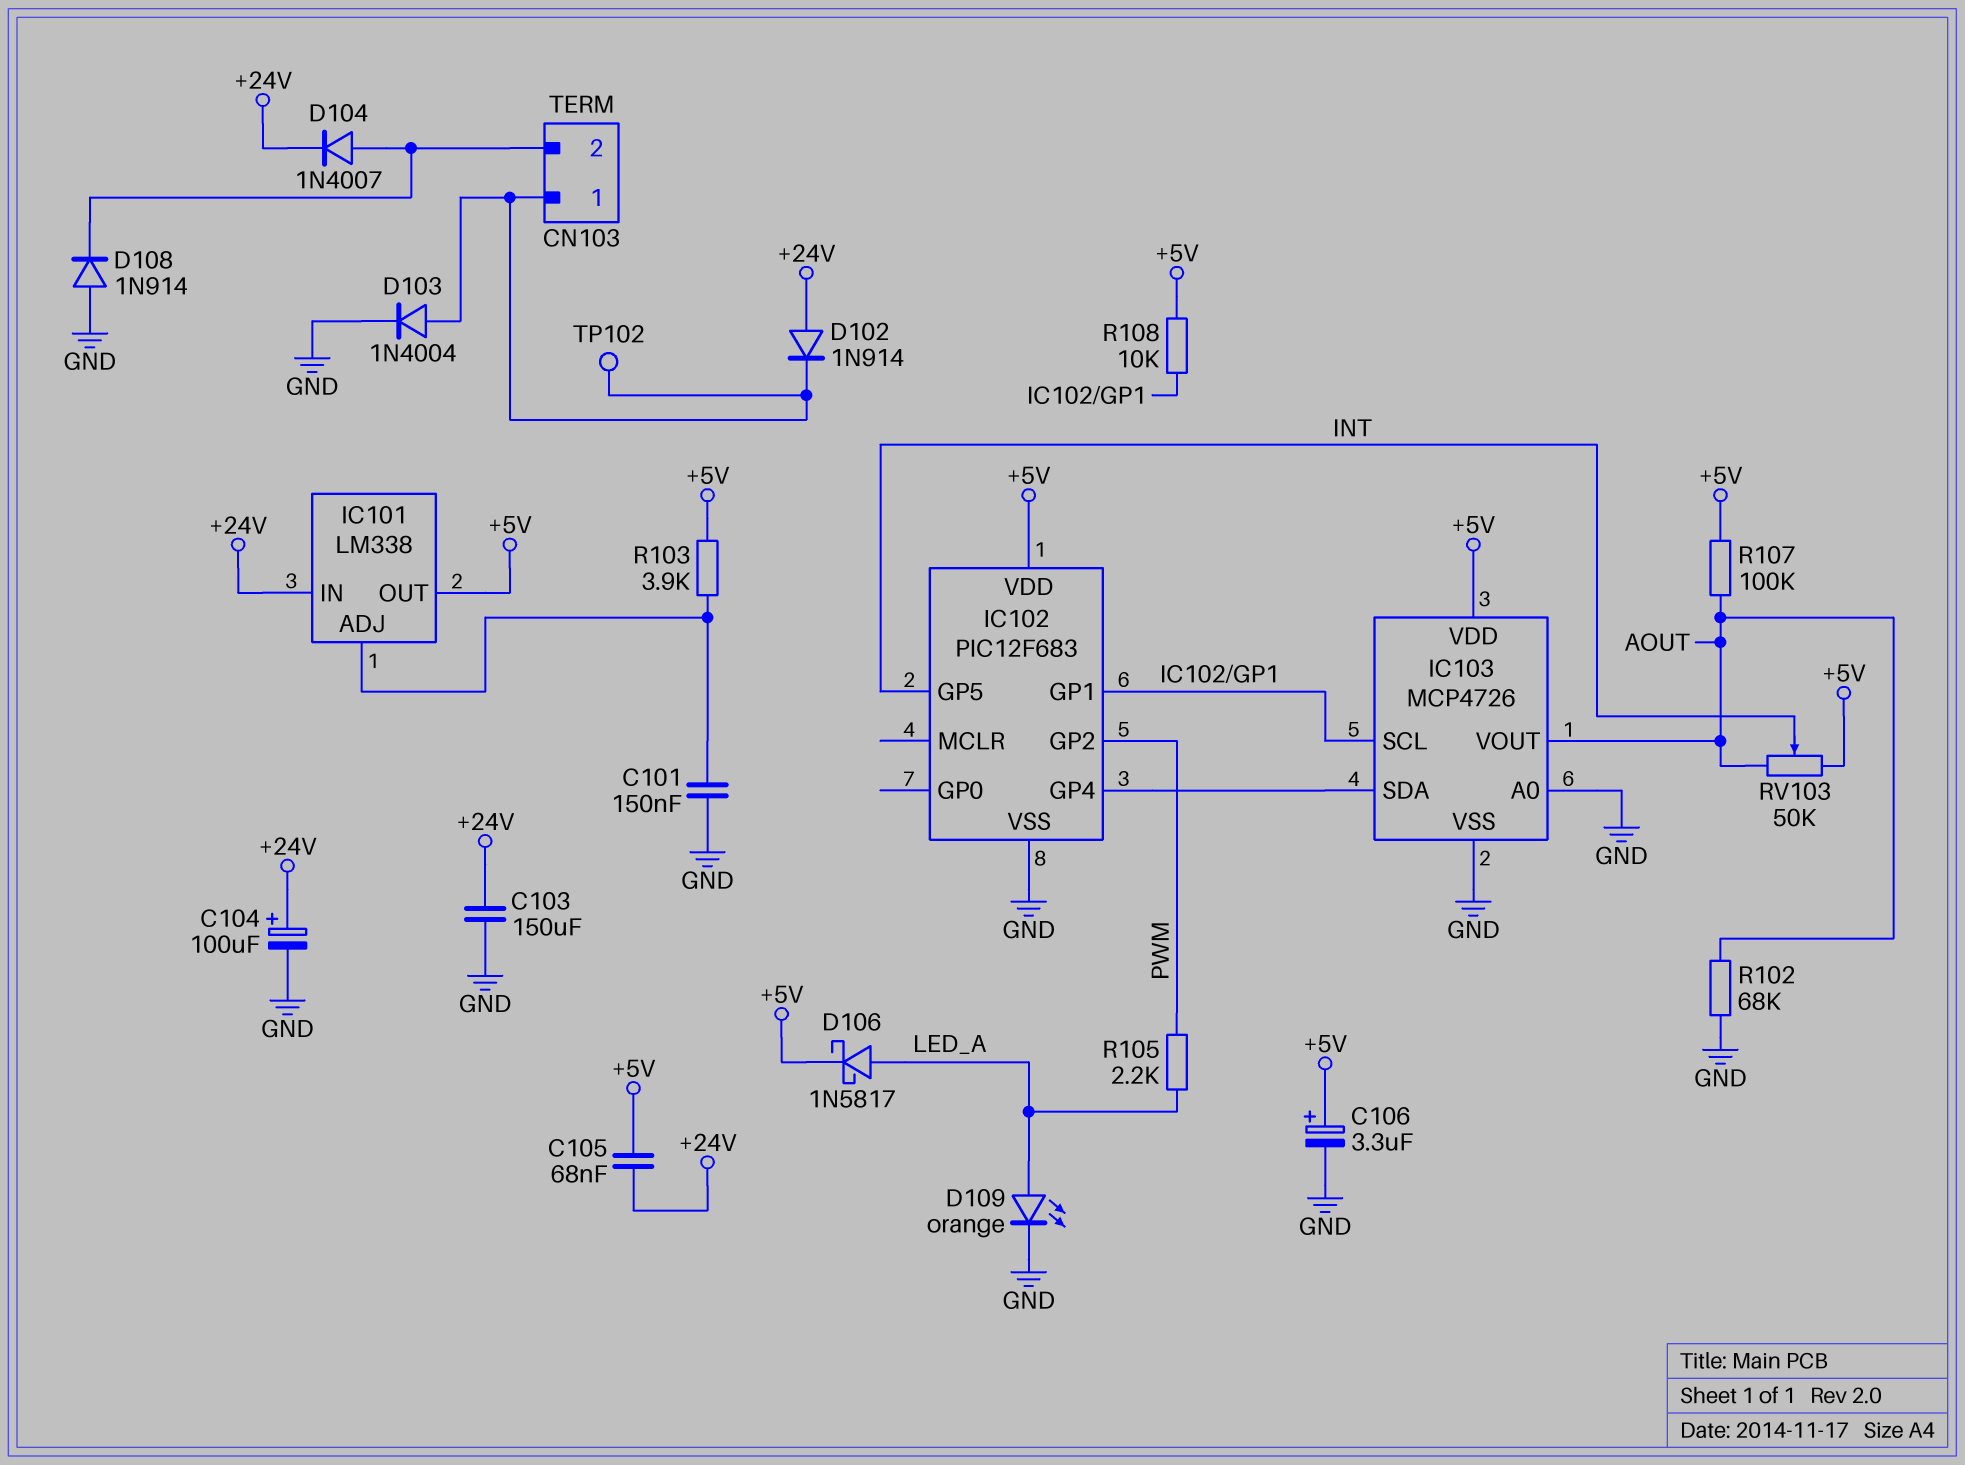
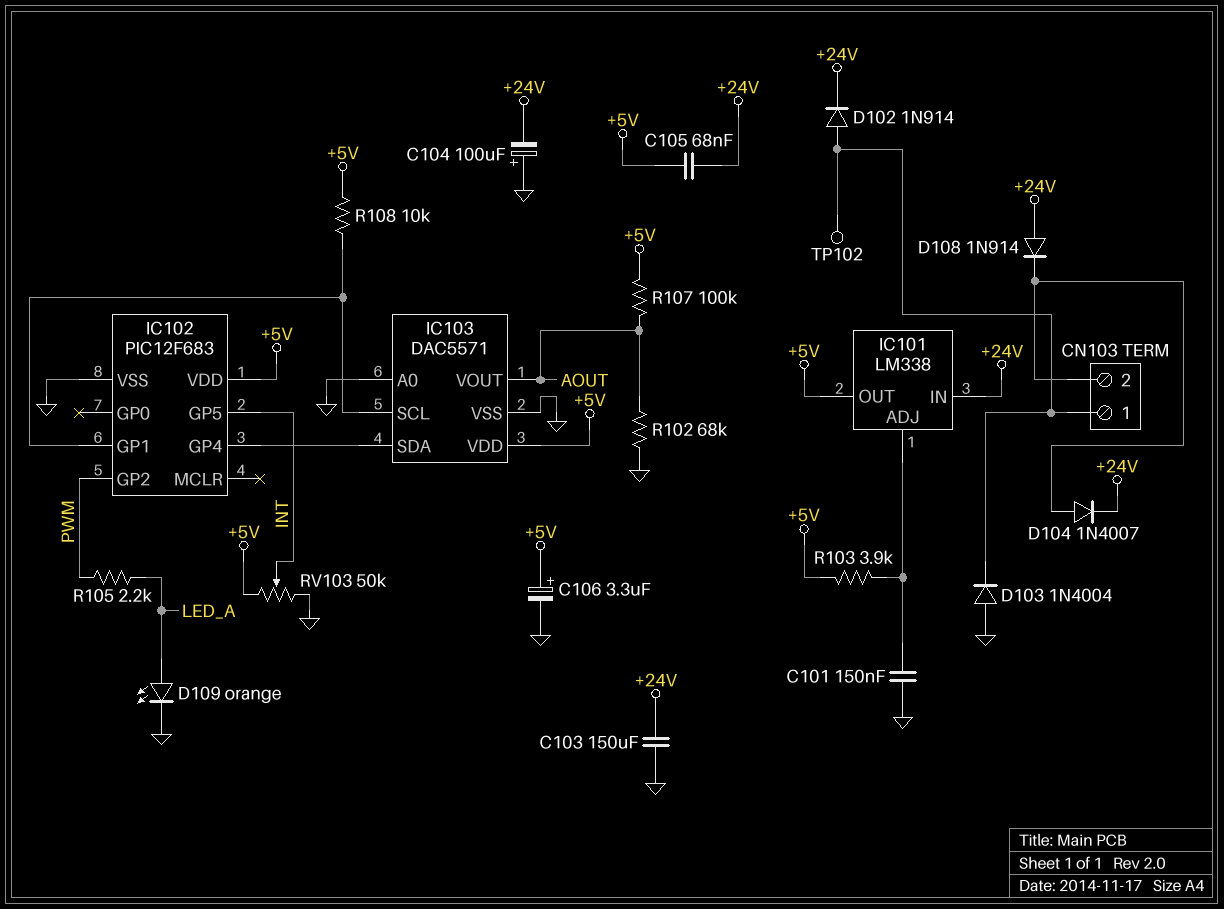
C104: 100uF (plus +24V, minus GND) -> 100uF (plus GND, minus +24V)
D102: diode 1N914 (A +24V, K CN103/1) -> diode 1N914 (A CN103/1, K +24V)
D103: diode 1N4004 (A CN103/1, K GND) -> diode 1N4004 (A GND, K CN103/1)
D106: schottky 1N5817 (A LED_A, K +5V) -> none
D108: diode 1N914 (A GND, K CN103/2) -> diode 1N914 (A +24V, K CN103/2)
IC103: MCP4726 -> DAC5571
RV103: 50k (+5V, AOUT, wiper INT) -> 50k (+5V, GND, wiper INT)

